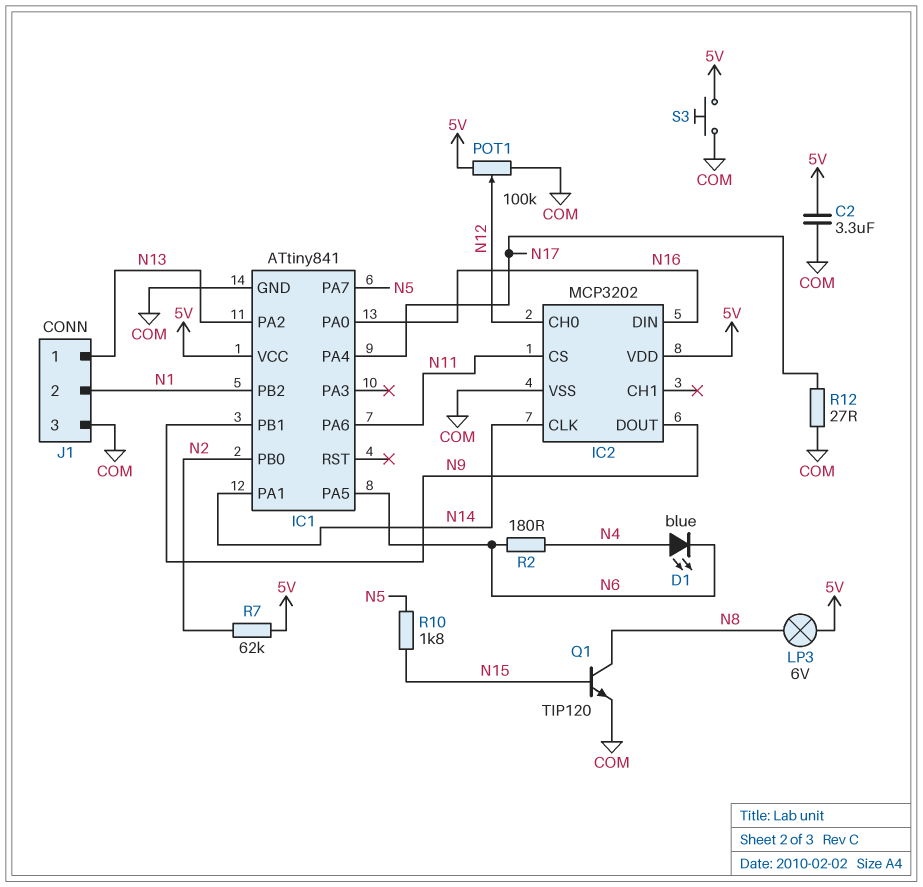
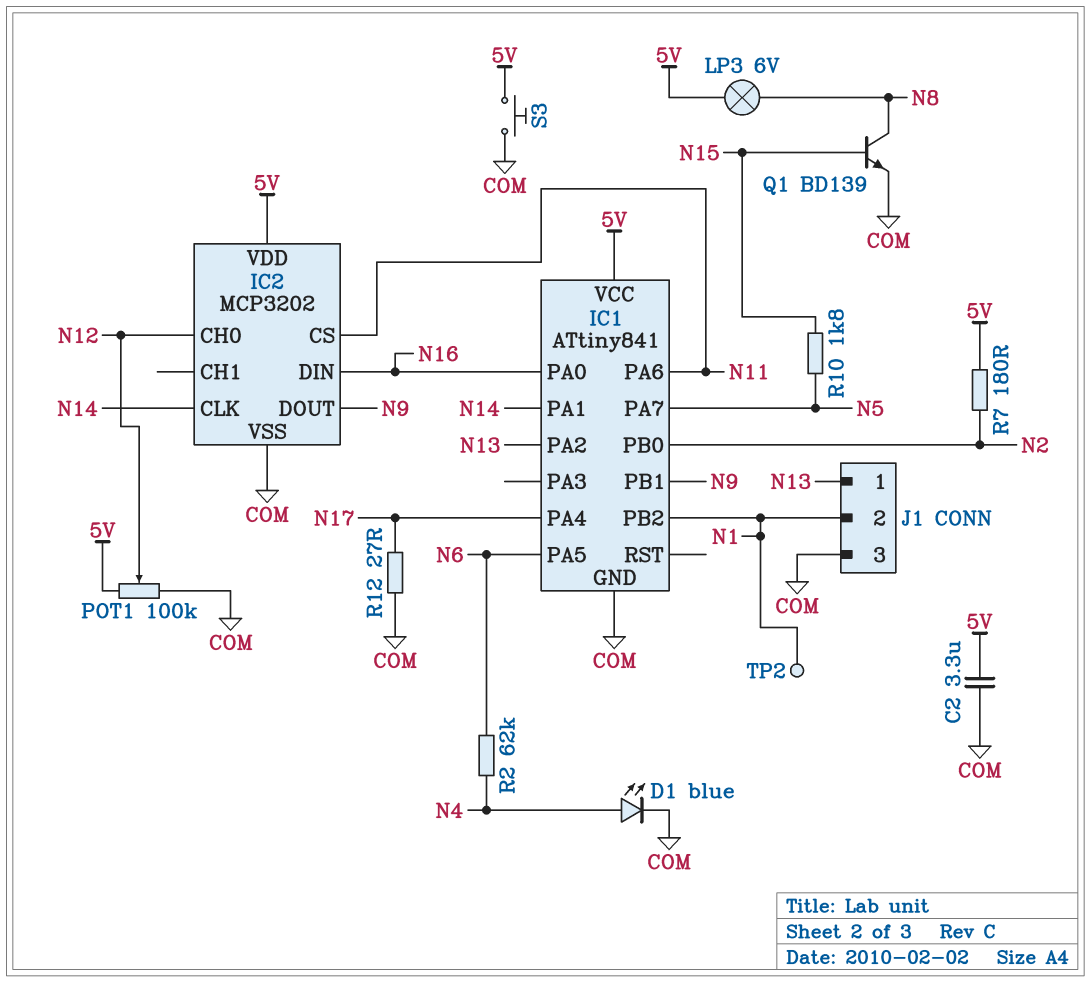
D1: LED blue (A N4, K N6) -> LED blue (A N4, K COM)
Q1: NPN TIP120 (B N15, C N8, E COM) -> NPN BD139 (B N15, C N8, E COM)
R2: 180 (N4, N6) -> 62k (N4, N6)
R7: 62k (5V, N2) -> 180 (5V, N2)
TP2: none -> test point (N1)

